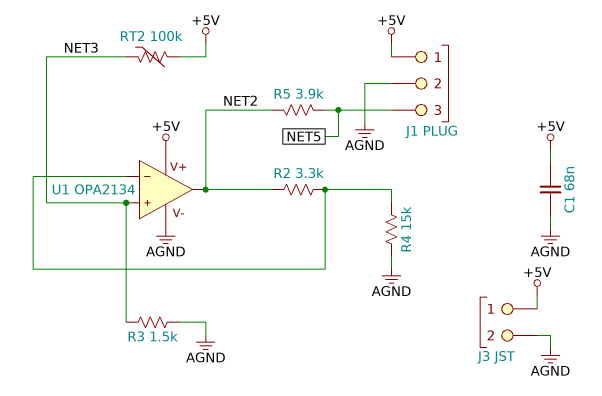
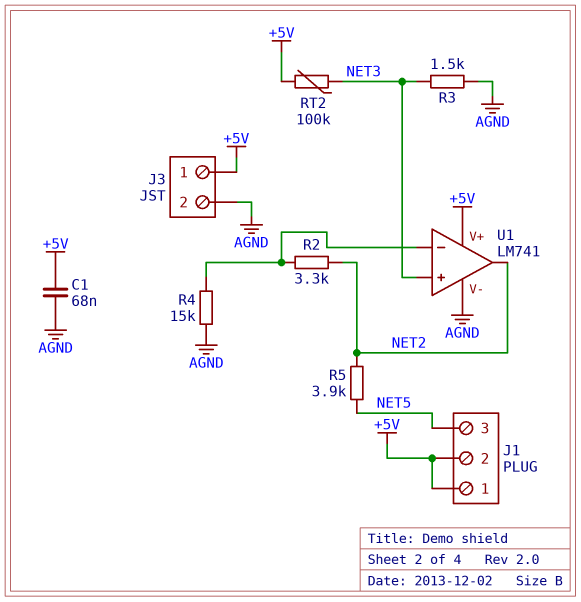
J1 pin 2: AGND -> +5V
U1: OPA2134 -> LM741

